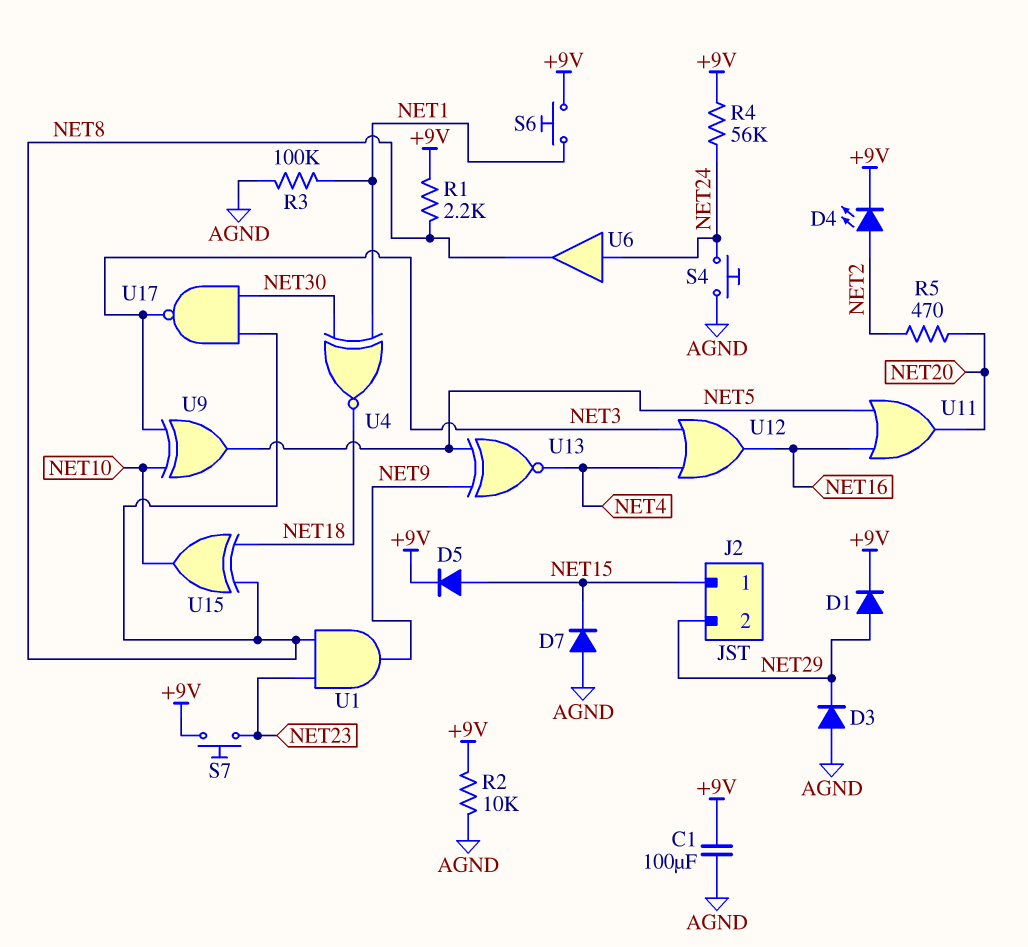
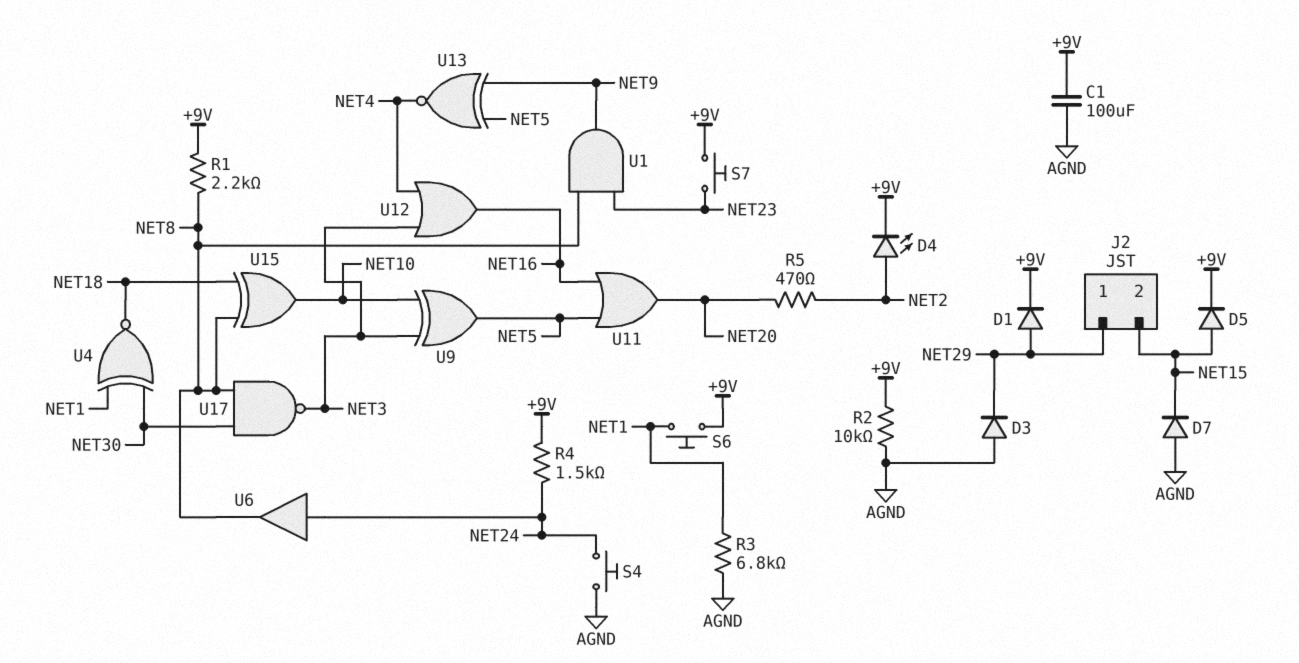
J2 pin 1: NET15 -> NET29
J2 pin 2: NET29 -> NET15
R3: 100k (AGND, NET1) -> 6.8k (AGND, NET1)
R4: 56k (+9V, NET24) -> 1.5k (+9V, NET24)

